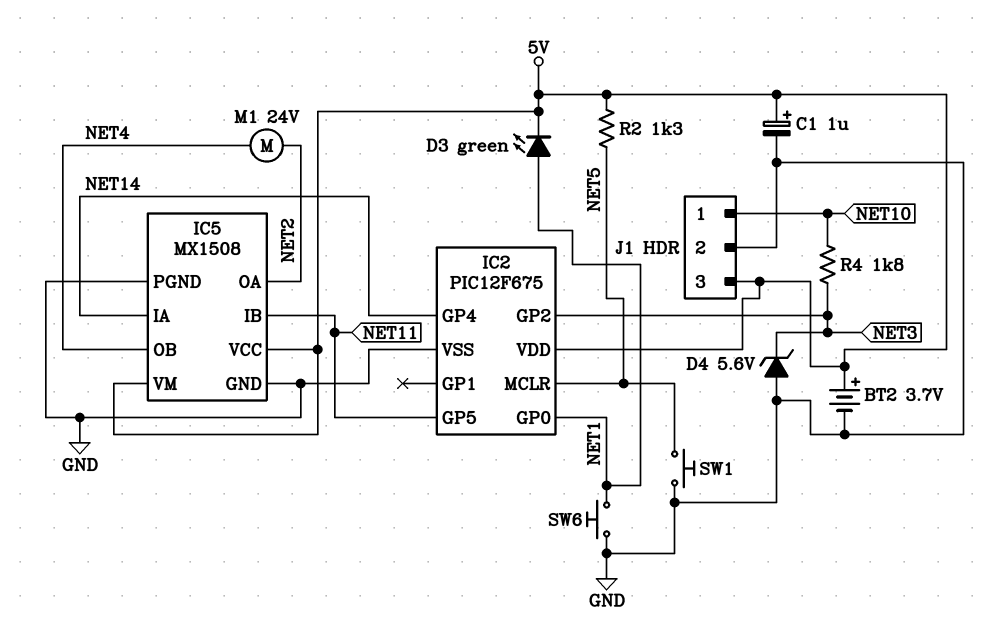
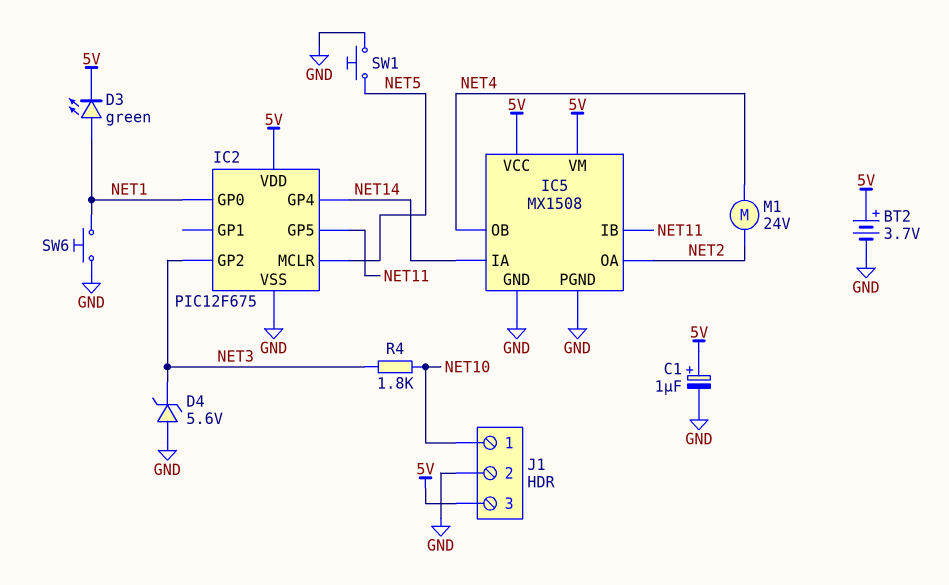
R2: 1.3k (5V, NET5) -> none

